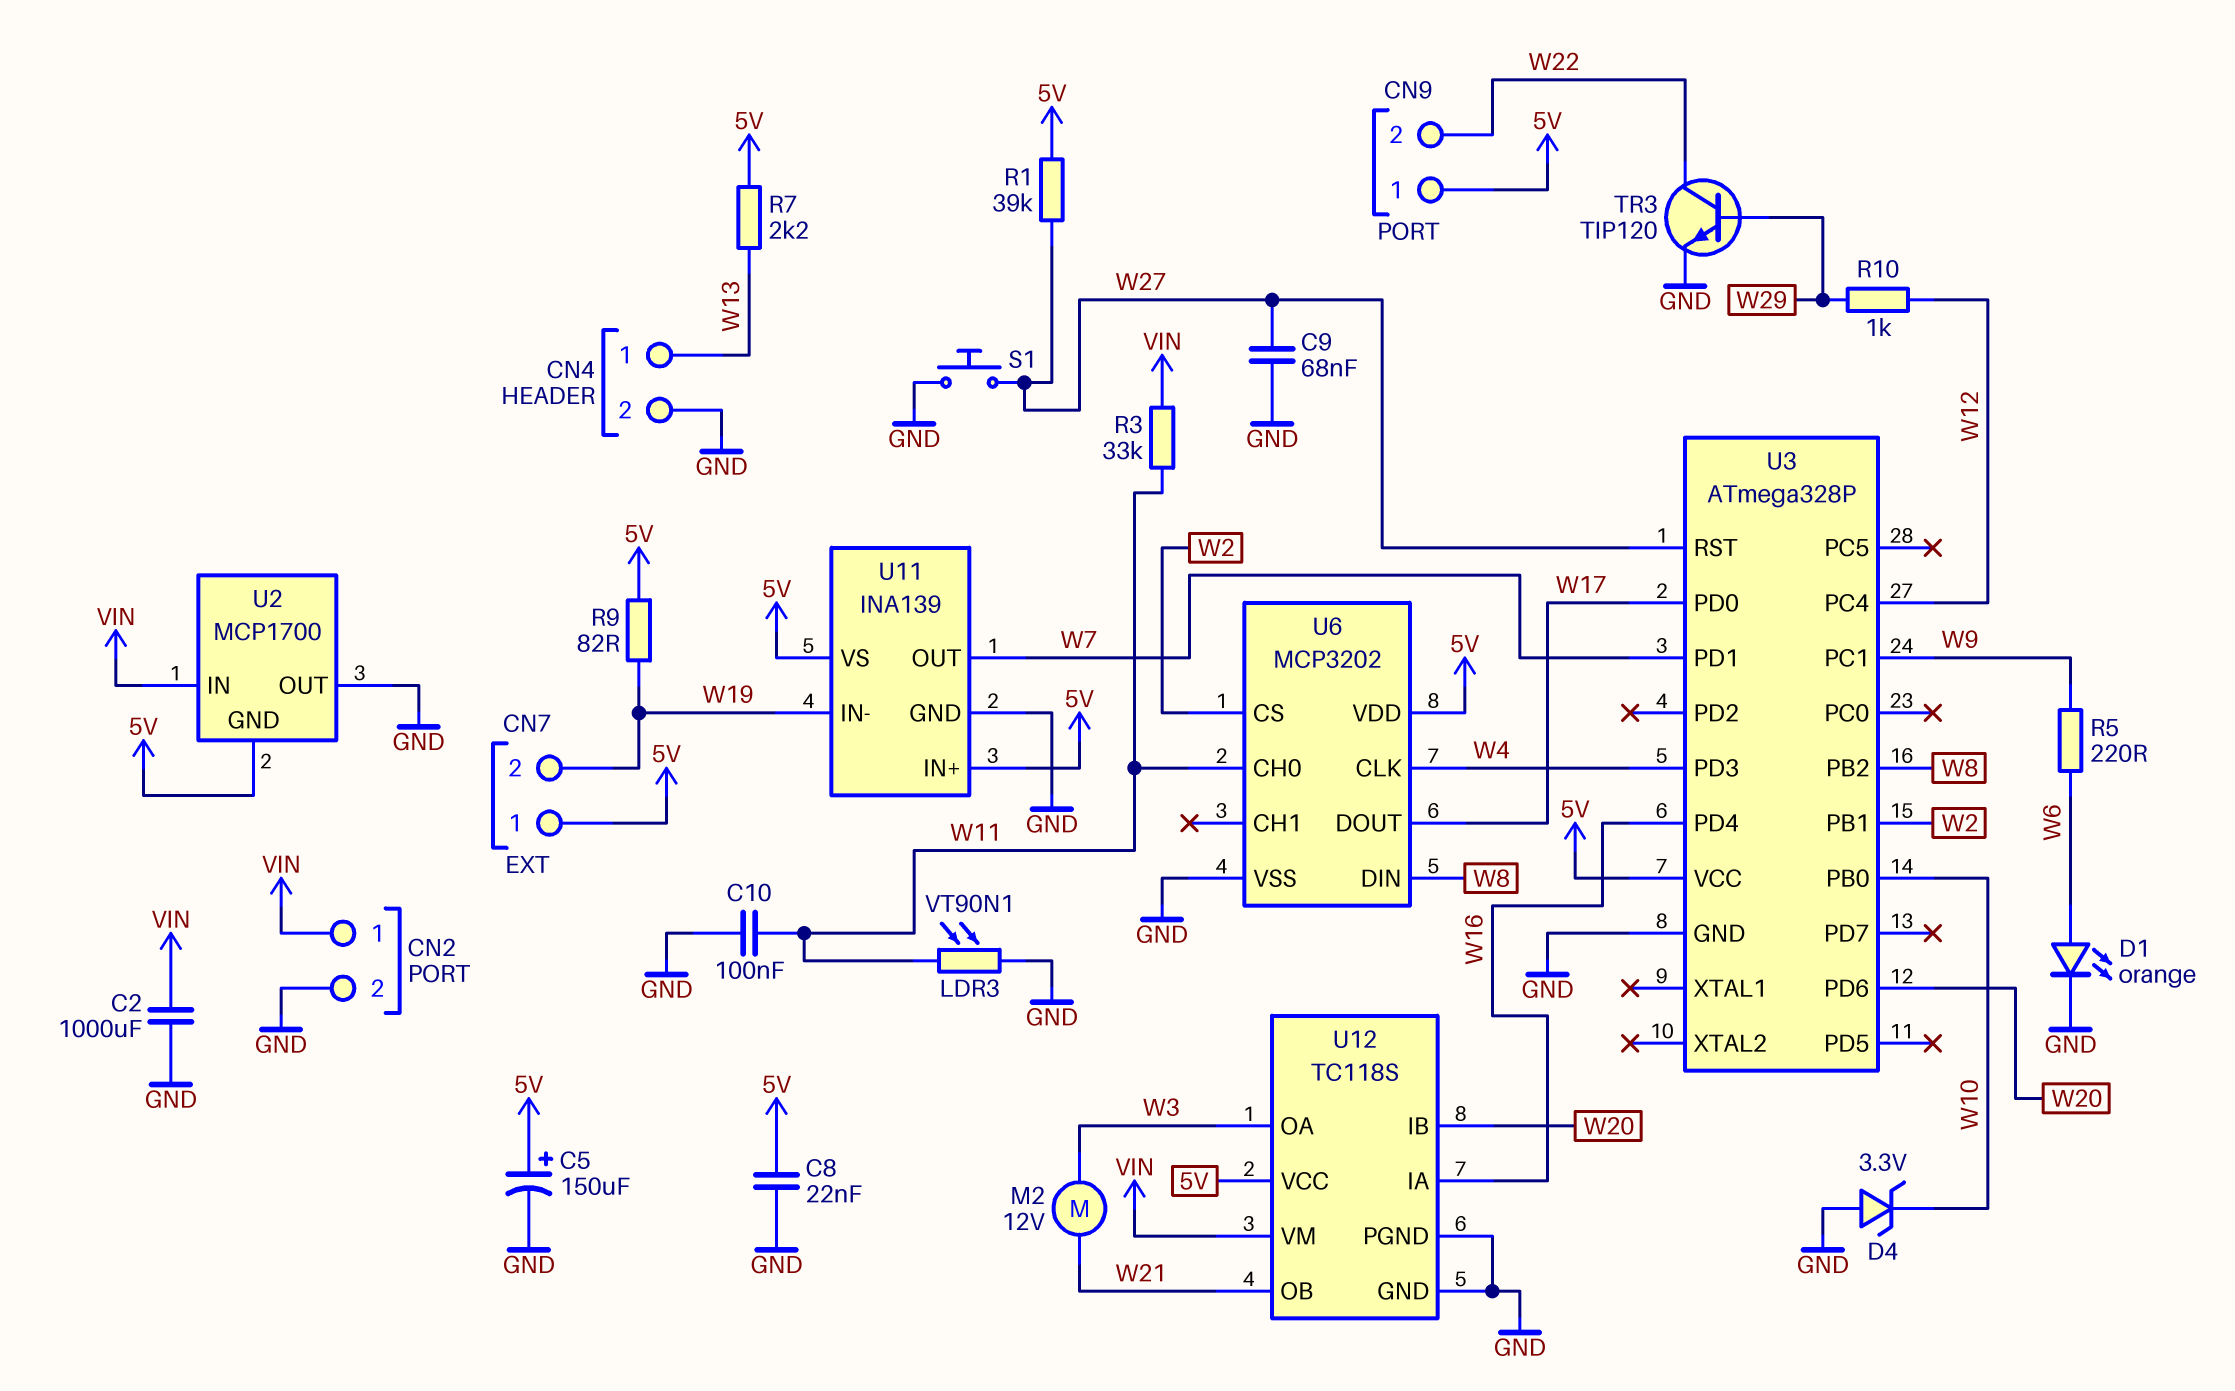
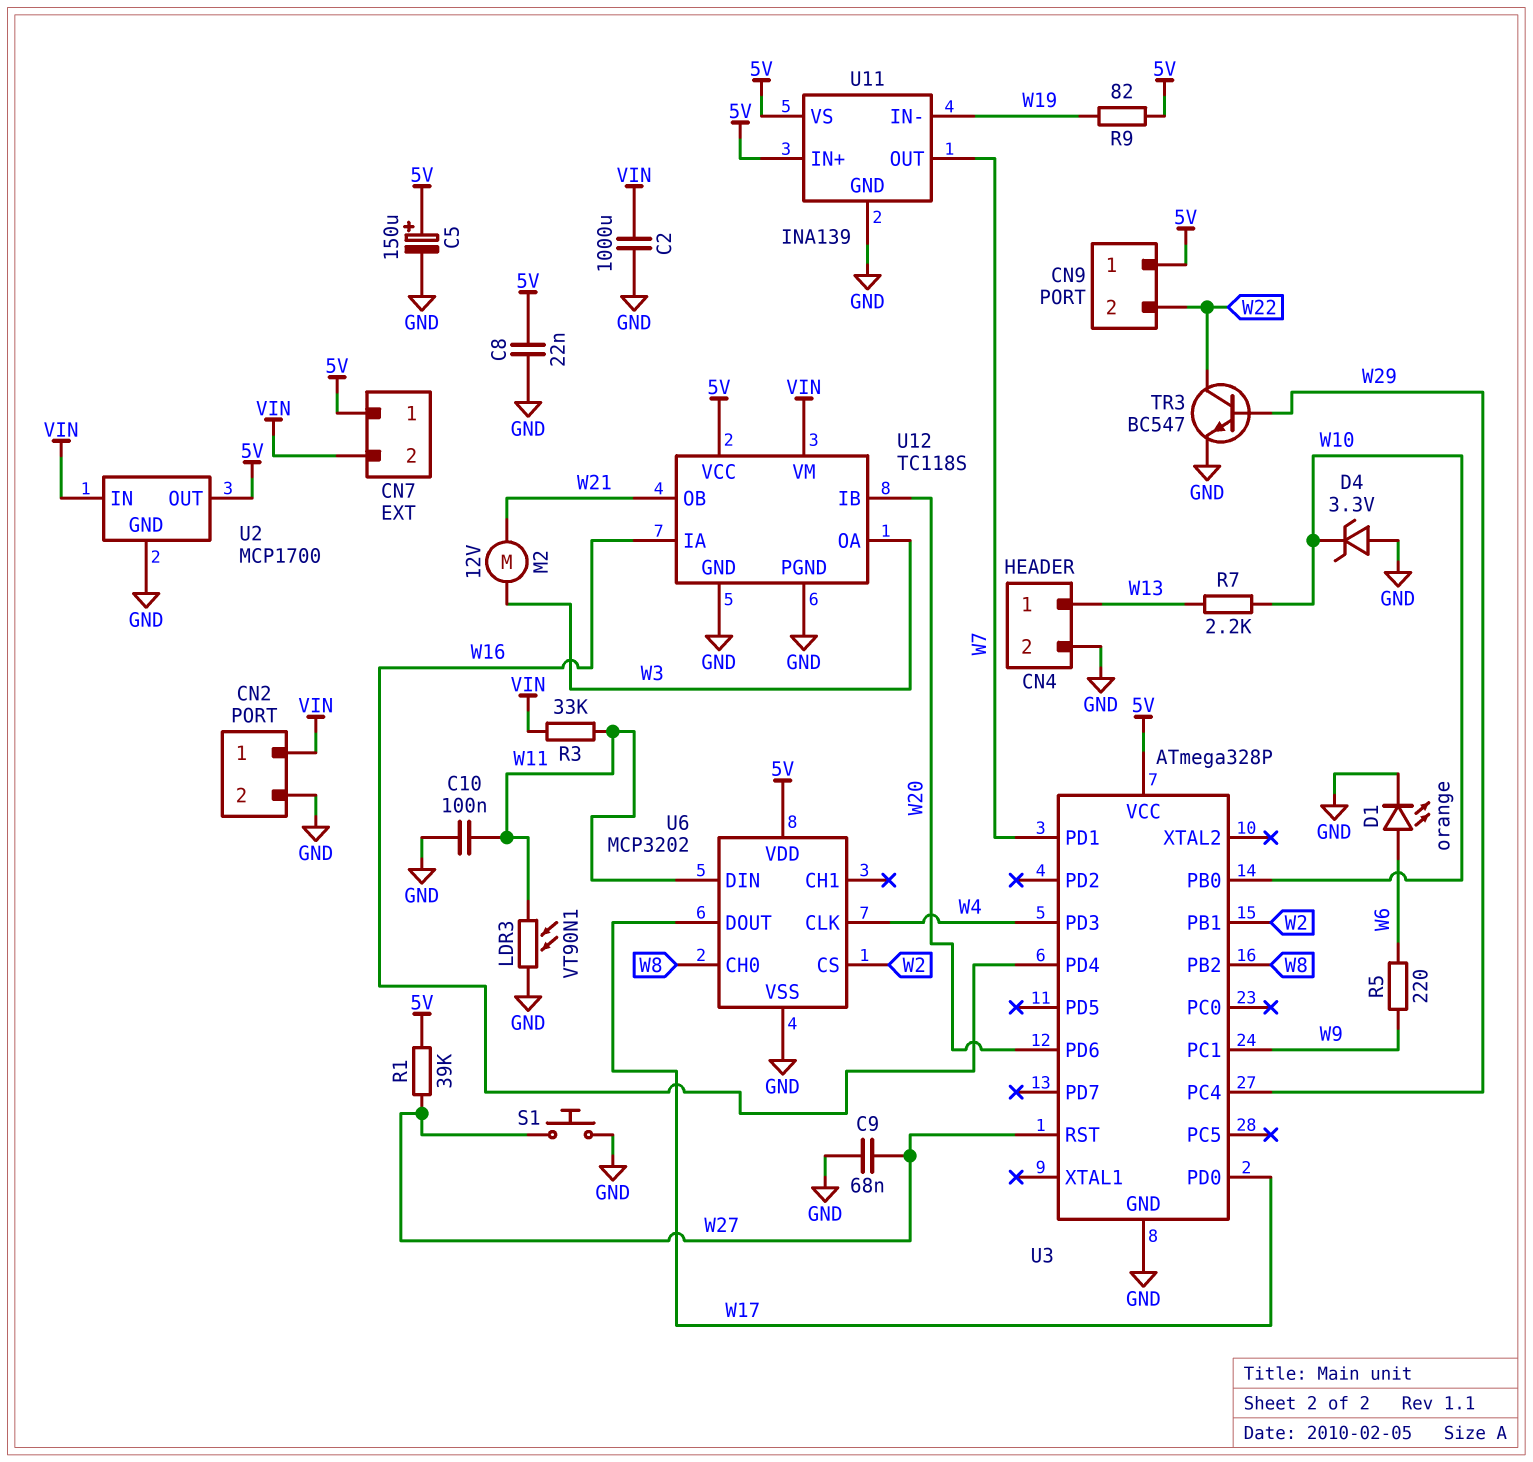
CN7 pin 2: W19 -> VIN
R7: 2.2k (5V, W13) -> 2.2k (W10, W13)
R10: 1k (W12, W29) -> none
TR3: NPN TIP120 (B W29, C W22, E GND) -> NPN BC547 (B W29, C W22, E GND)
U2 pin GND: 5V -> GND
U2 pin OUT: GND -> 5V
U3 pin PC4: W12 -> W29
U6 pin CH0: W11 -> W8
U6 pin DIN: W8 -> W11

